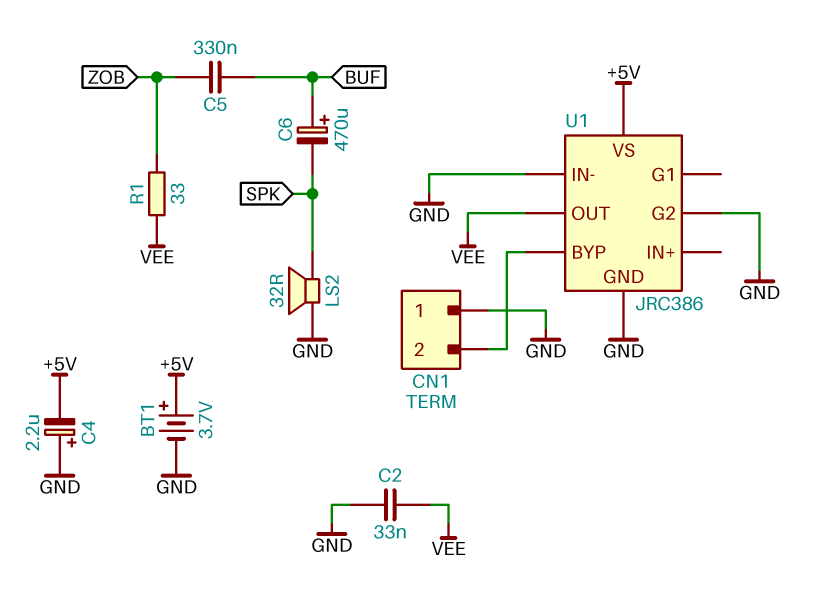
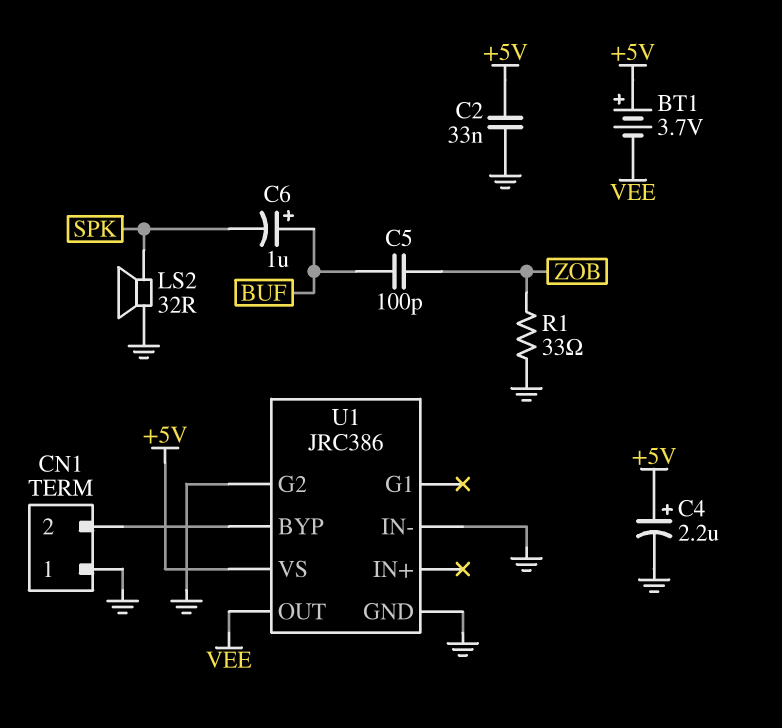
BT1: 3.7V (plus +5V, minus GND) -> 3.7V (plus +5V, minus VEE)
C2: 33nF (GND, VEE) -> 33nF (+5V, GND)
C4: 2.2uF (plus GND, minus +5V) -> 2.2uF (plus +5V, minus GND)
C5: 330nF (BUF, ZOB) -> 100pF (BUF, ZOB)
C6: 470uF (plus BUF, minus SPK) -> 1uF (plus BUF, minus SPK)
R1: 33 (VEE, ZOB) -> 33 (GND, ZOB)

